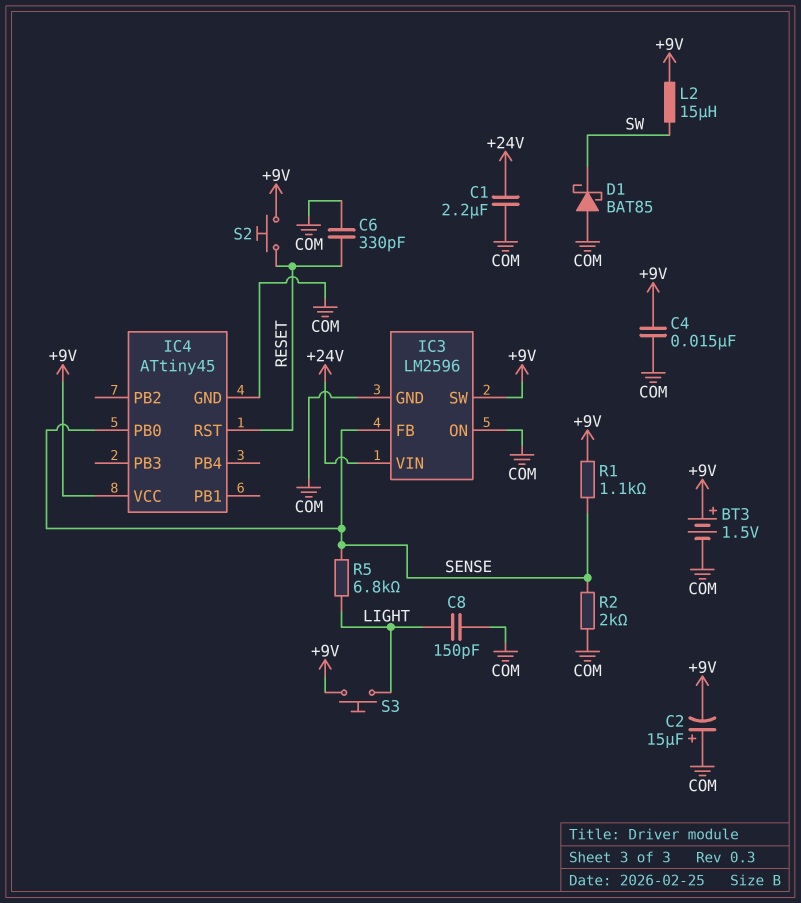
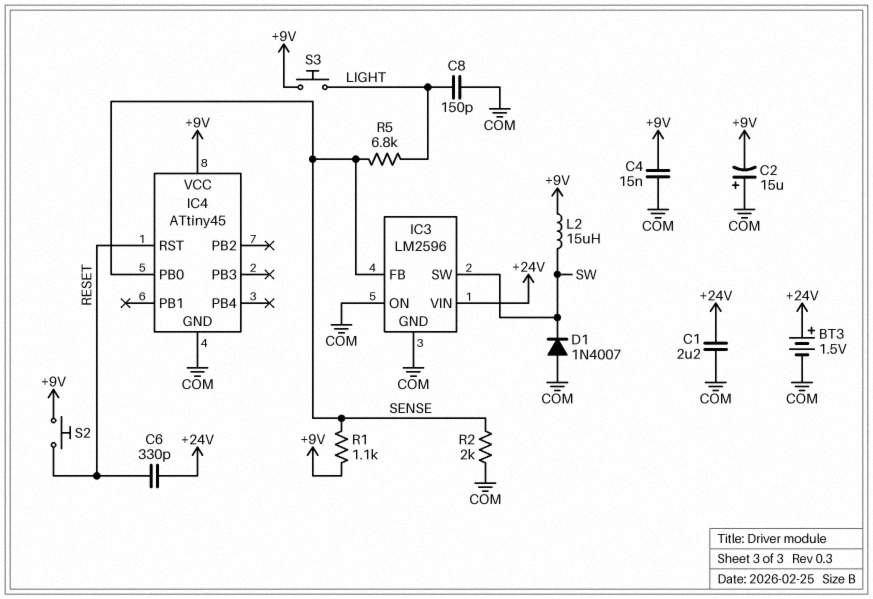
BT3: 1.5V (plus +9V, minus COM) -> 1.5V (plus +24V, minus COM)
C6: 330pF (COM, RESET) -> 330pF (+24V, RESET)
D1: schottky BAT85 (A COM, K SW) -> diode 1N4007 (A COM, K SW)
IC3 pin SW: +9V -> SW

